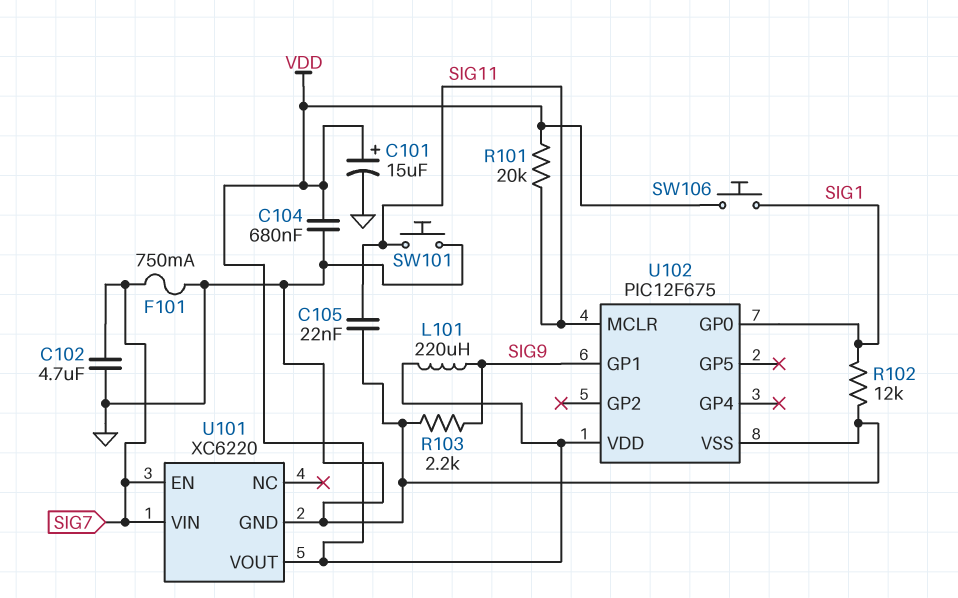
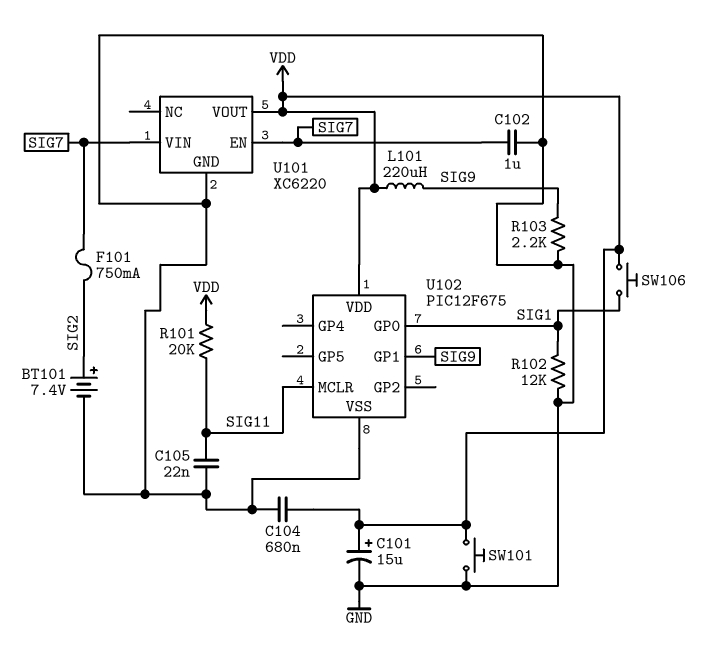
BT101: none -> 7.4V (plus SIG2, minus GND)
C102: 4.7uF (GND, SIG7) -> 1uF (GND, SIG7)
F101: 750mA (GND, SIG7) -> 750mA (SIG2, SIG7)
SW101: button (GND, SIG11) -> button (GND, VDD)

